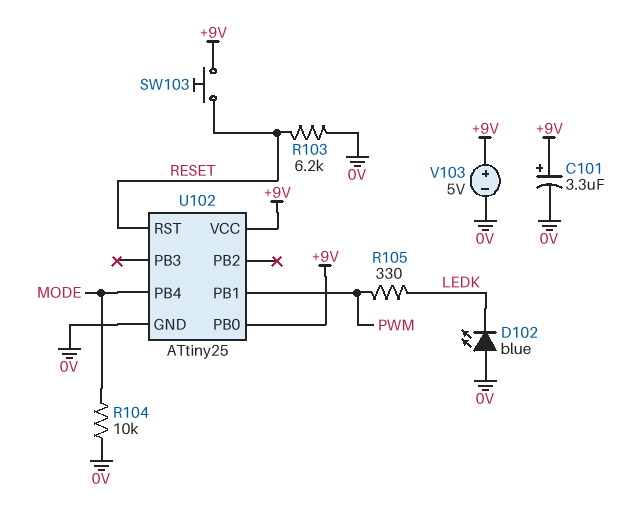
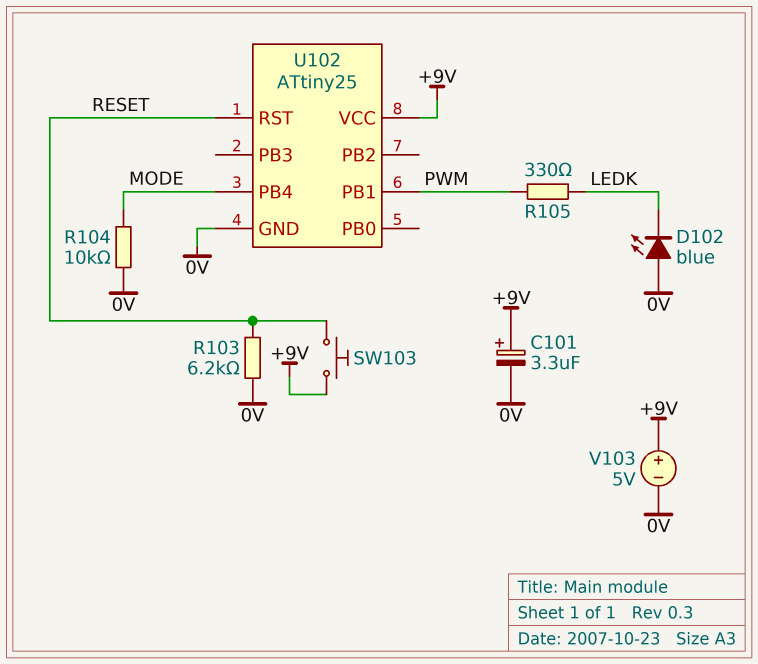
U102 pin PB0: +9V -> none

